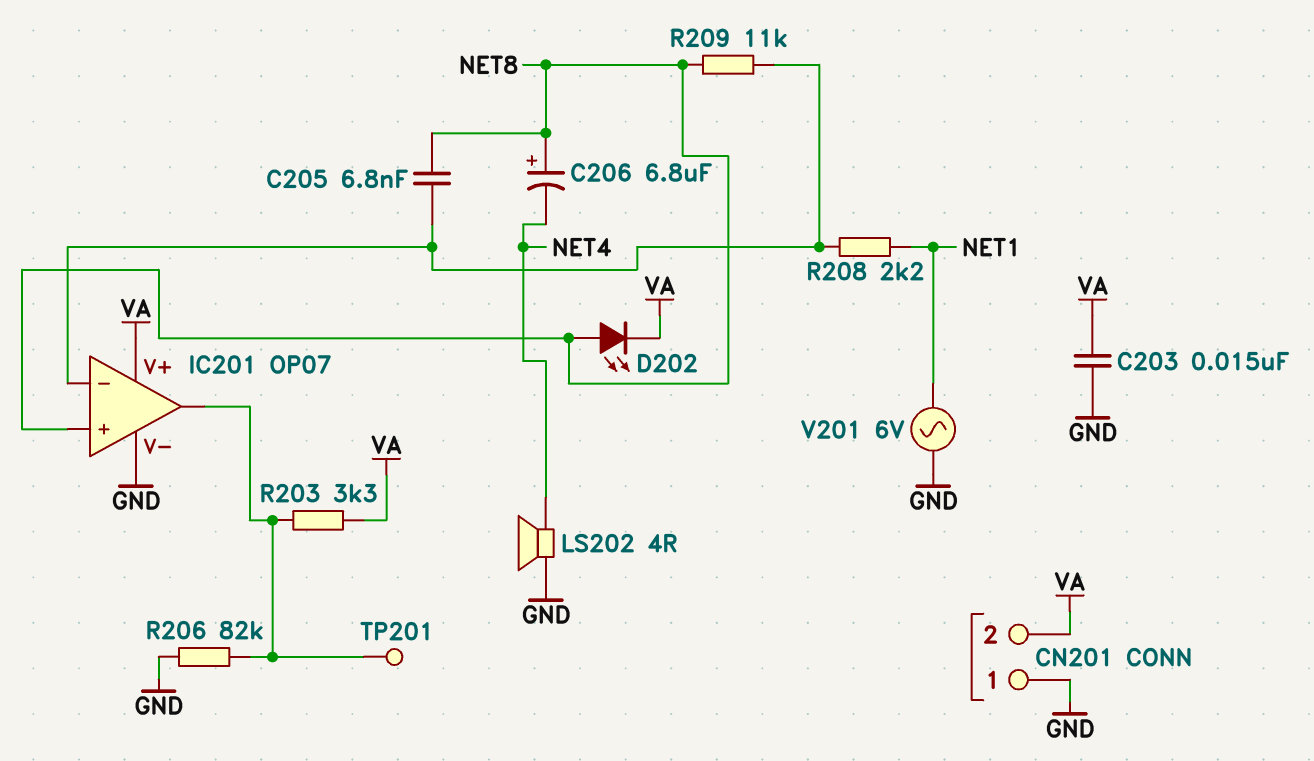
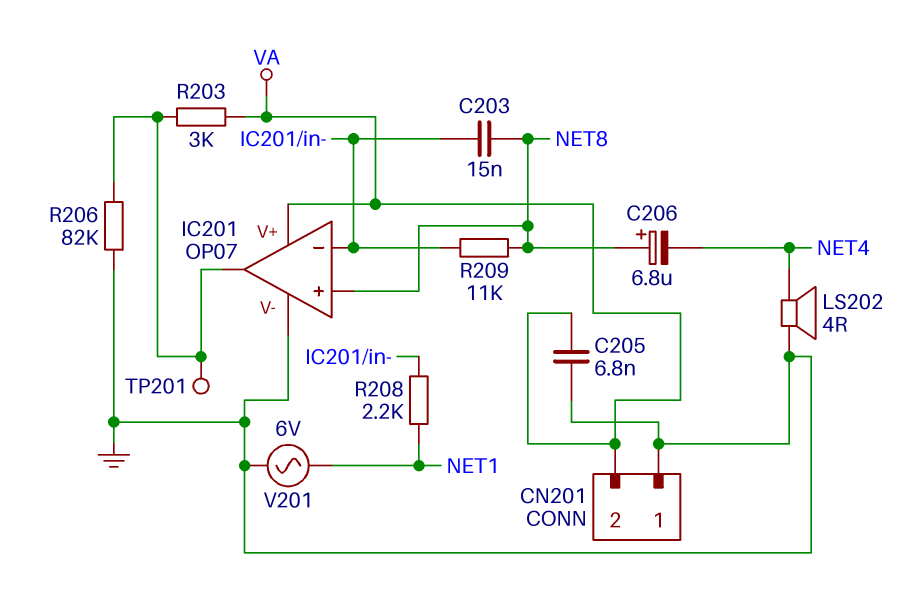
C203: 15nF (GND, VA) -> 15nF (IC201/in-, NET8)
C205: 6.8nF (IC201/in-, NET8) -> 6.8nF (GND, VA)
D202: LED (A NET8, K VA) -> none
R203: 3.3k (IC201/out, VA) -> 3k (IC201/out, VA)

